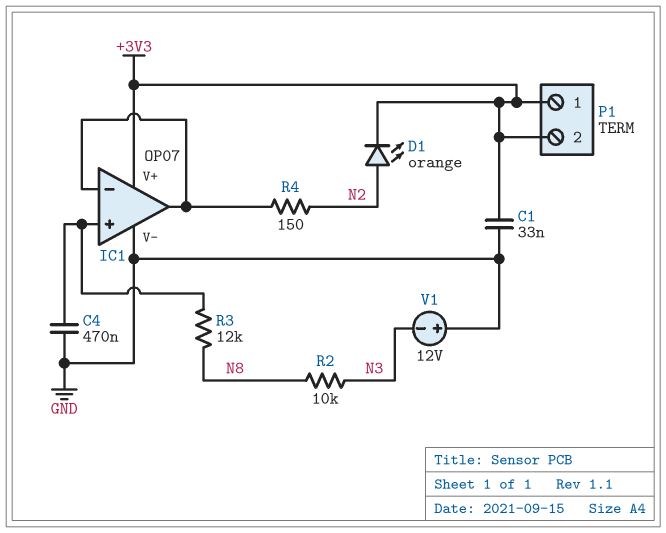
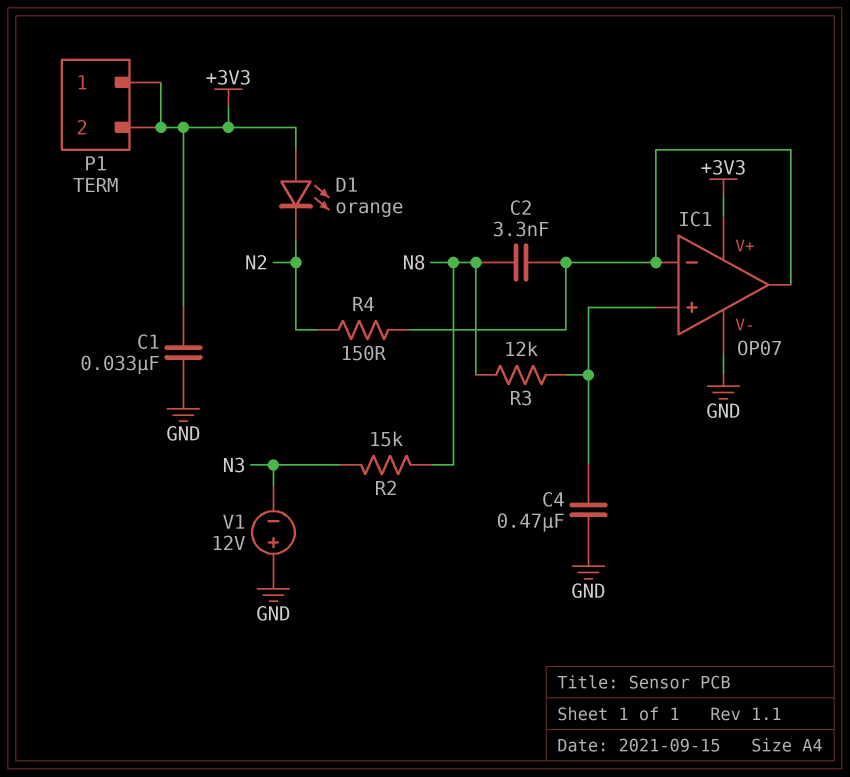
C2: none -> 3.3nF (IC1/in-, N8)
D1: LED orange (A N2, K +3V3) -> LED orange (A +3V3, K N2)
R2: 10k (N3, N8) -> 15k (N3, N8)

